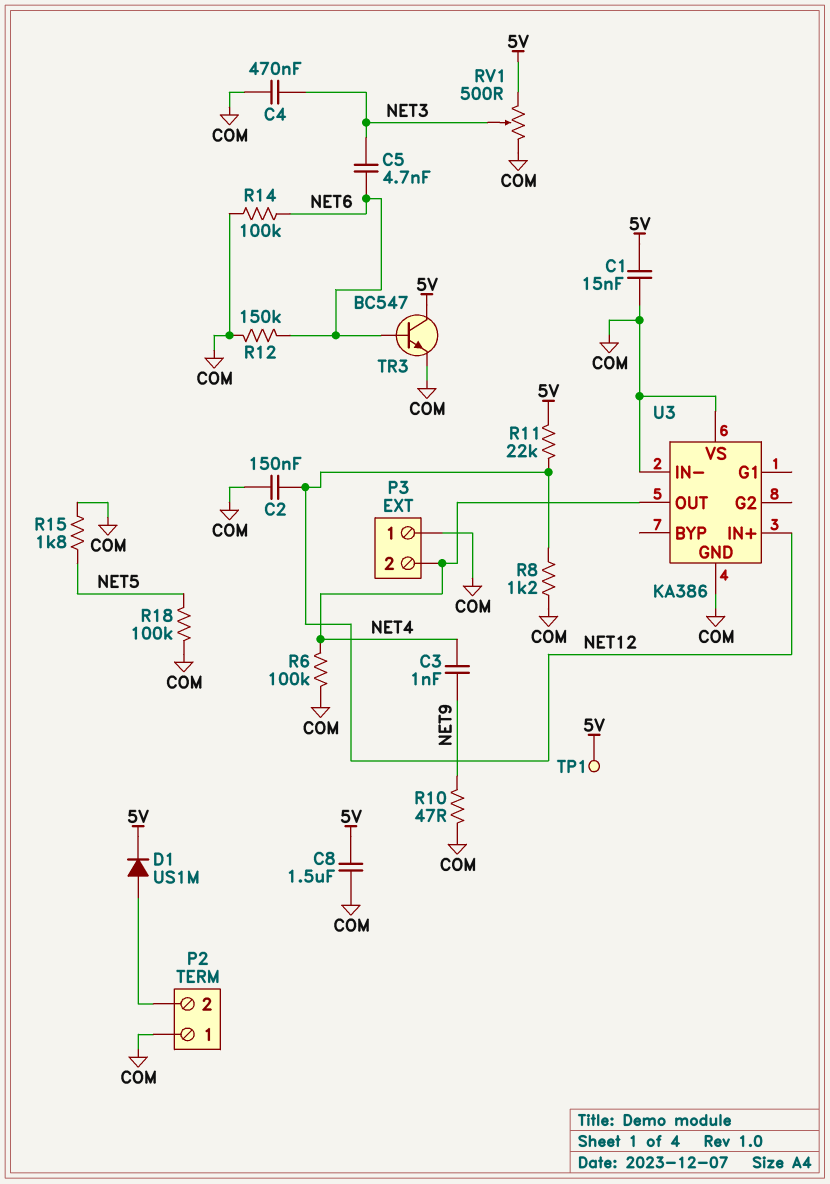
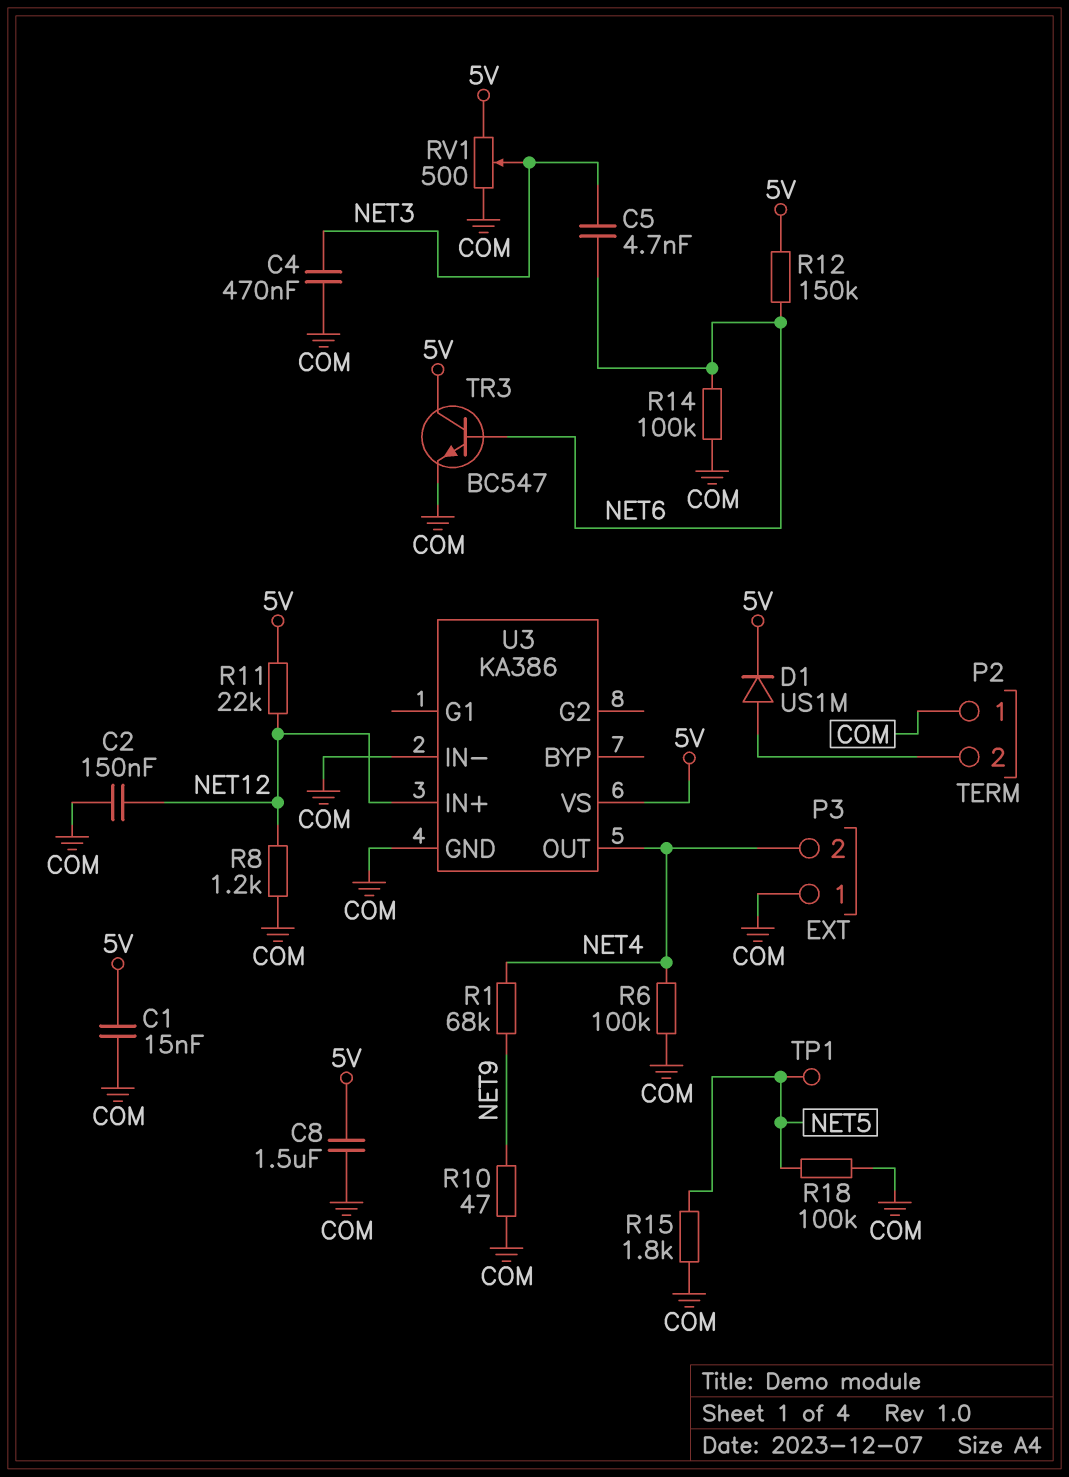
C3: 1nF (NET4, NET9) -> none
R1: none -> 68k (NET4, NET9)
R12: 150k (COM, NET6) -> 150k (5V, NET6)
TP1: test point (5V) -> test point (NET5)
U3 pin VS: COM -> 5V

